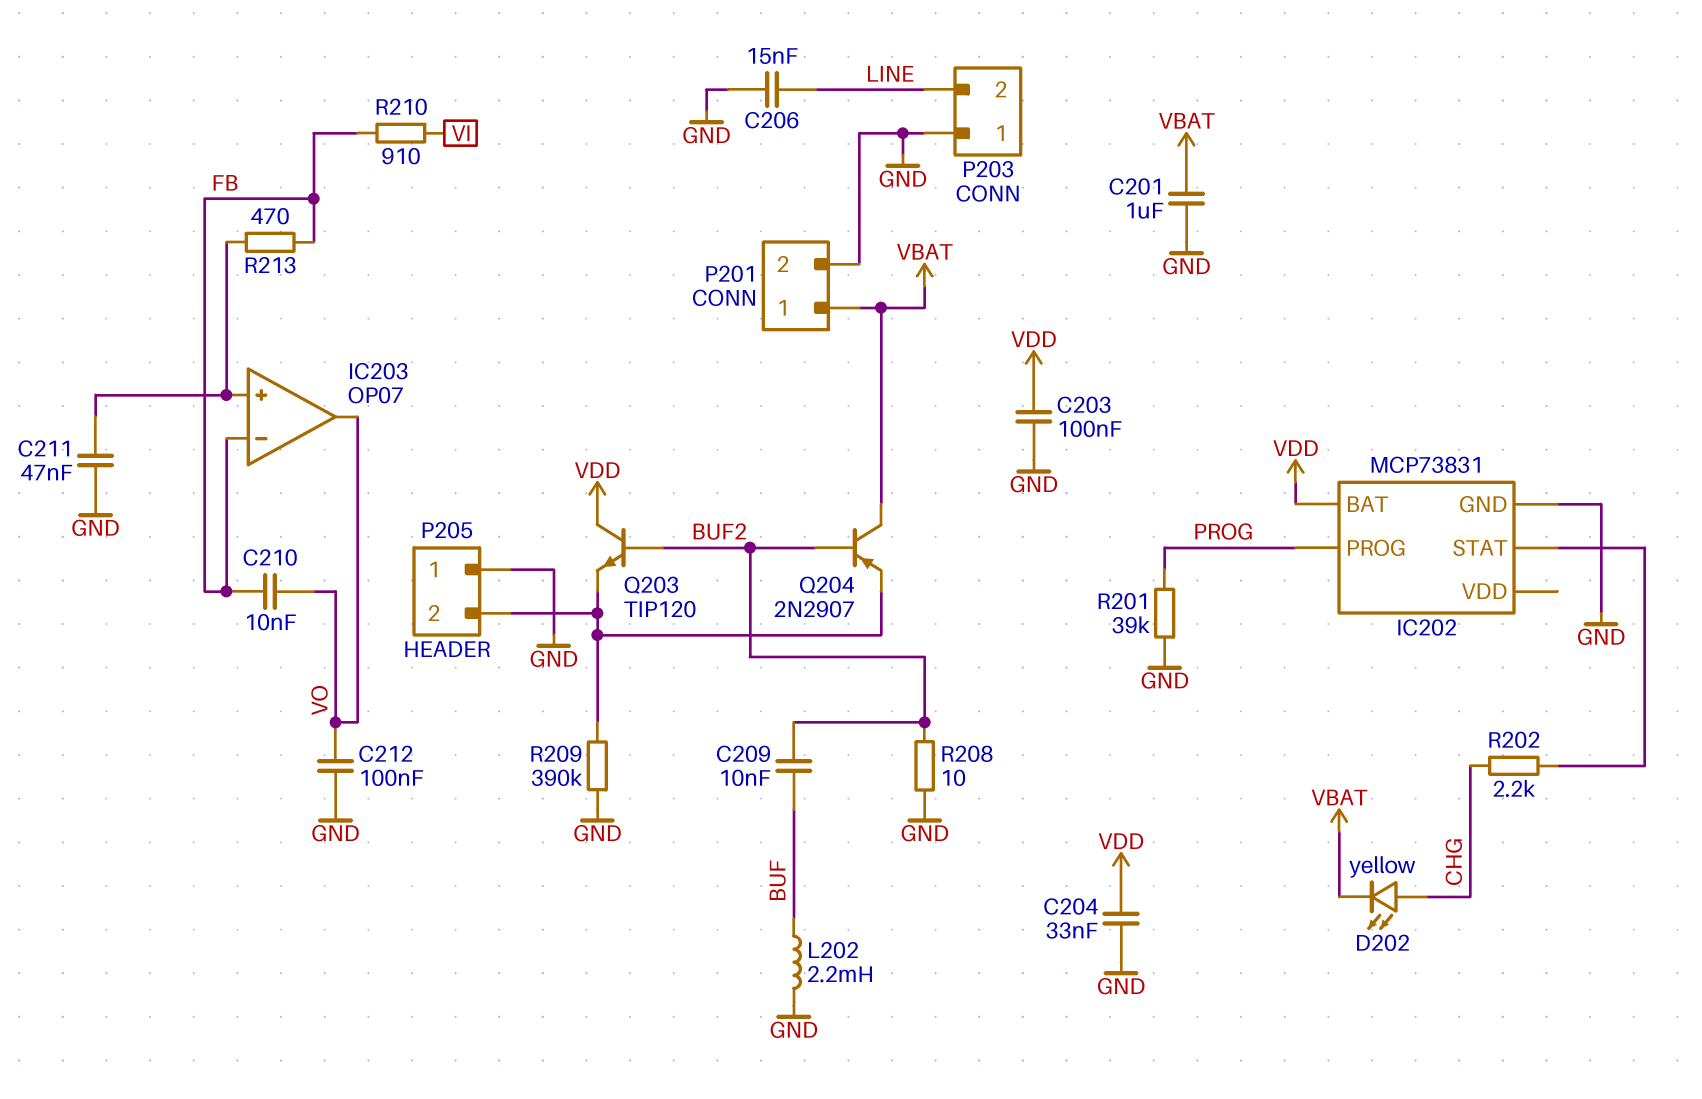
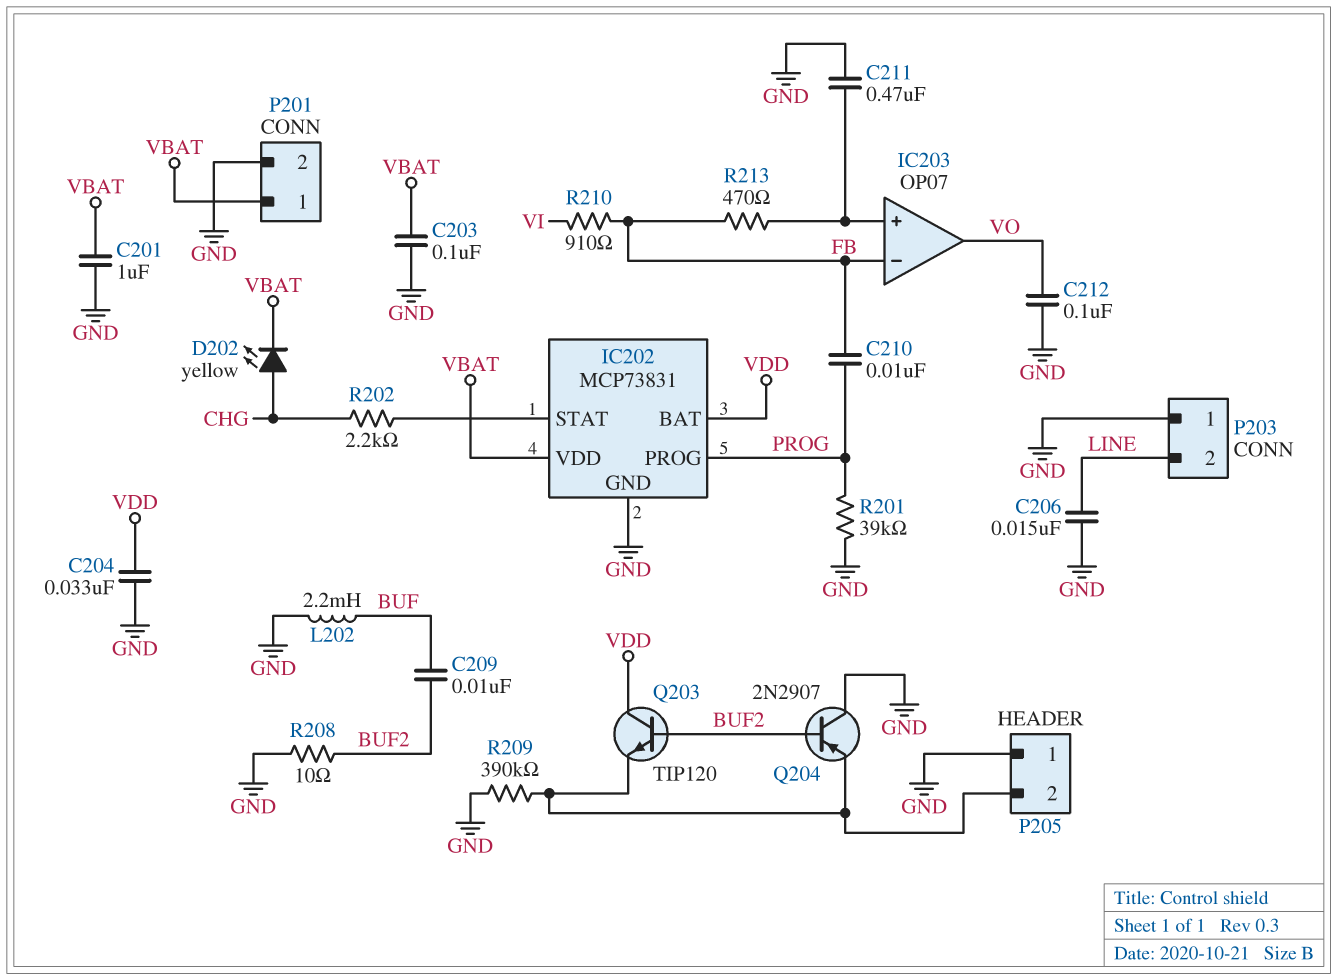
C203: 100nF (GND, VDD) -> 100nF (GND, VBAT)
C210: 10nF (FB, VO) -> 10nF (FB, PROG)
C211: 47nF (GND, IC203/in+) -> 470nF (GND, IC203/in+)
IC202 pin VDD: none -> VBAT
Q204: PNP 2N2907 (B BUF2, C VBAT, E P205/2) -> PNP 2N2907 (B BUF2, C GND, E P205/2)

